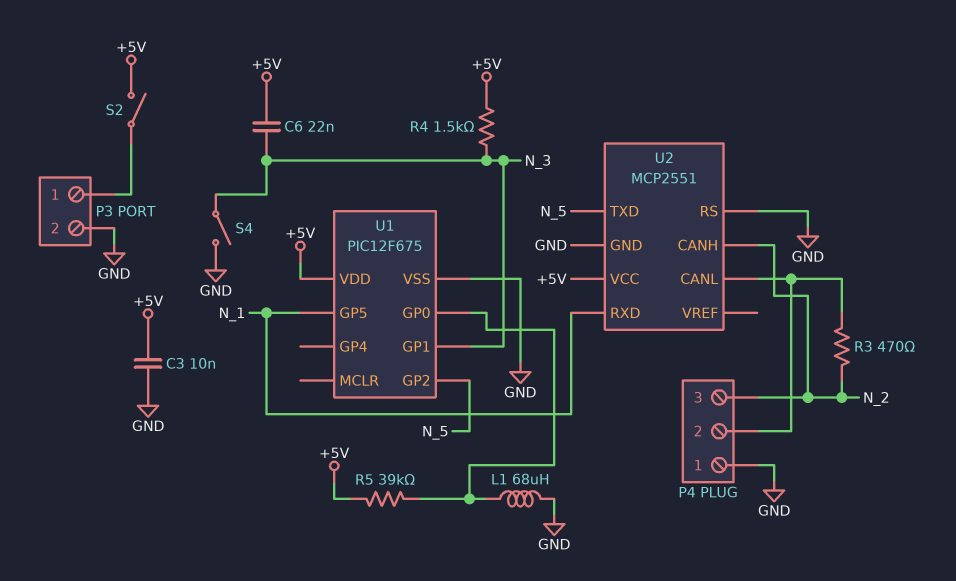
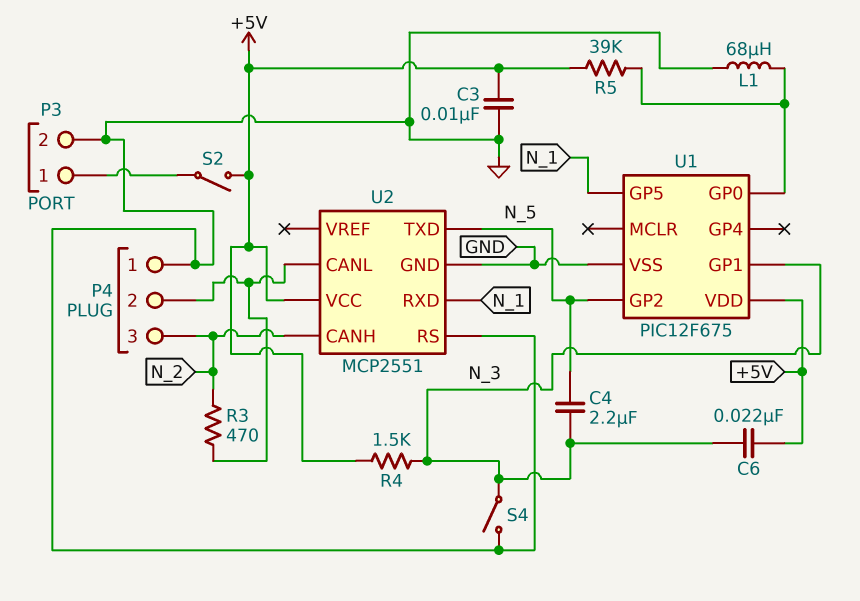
C4: none -> 2.2uF (N_3, N_5)

